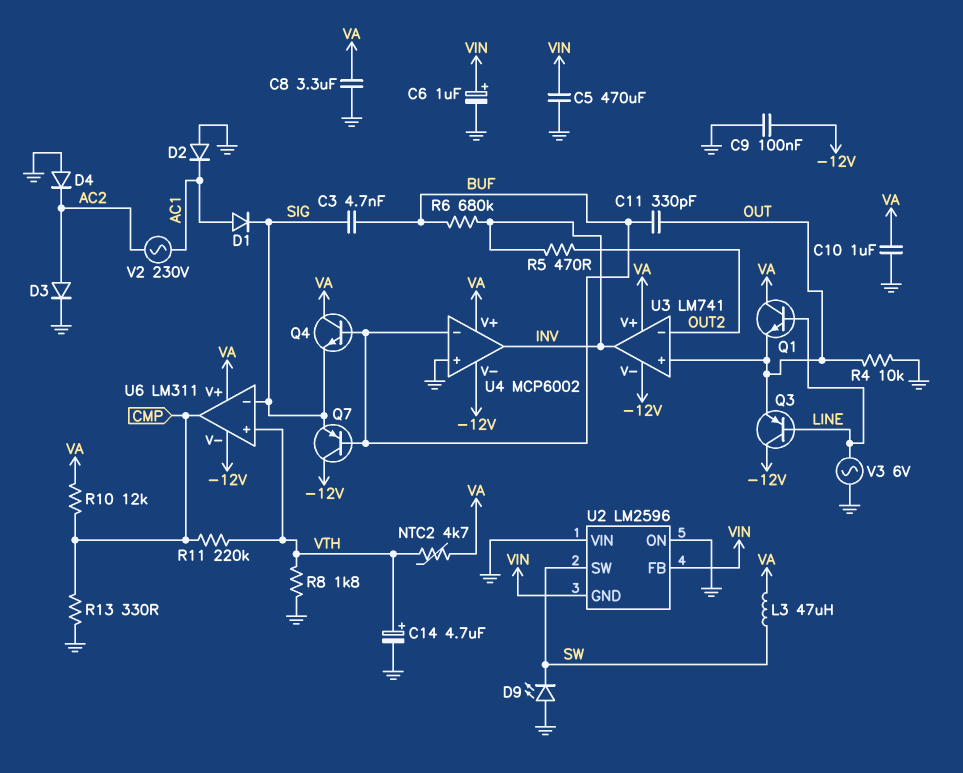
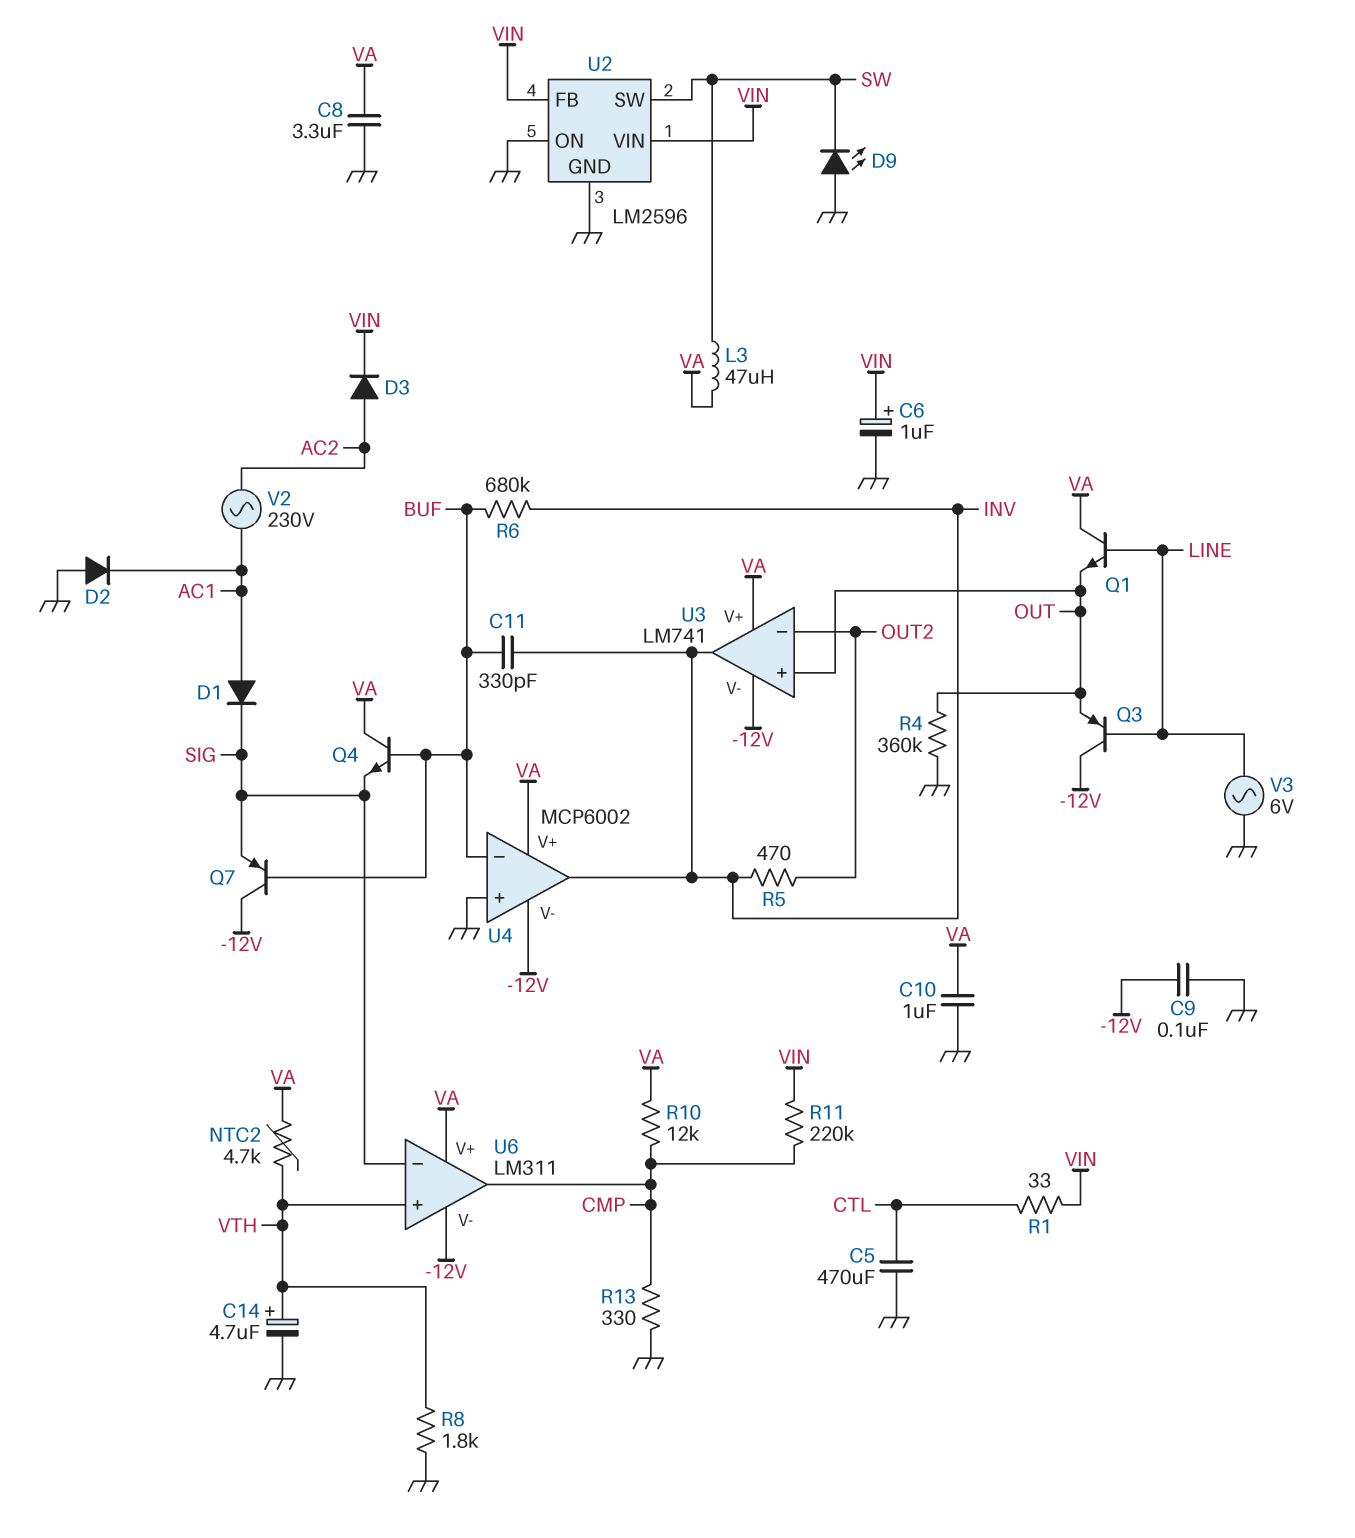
C3: 4.7nF (BUF, SIG) -> none
C5: 470uF (GND, VIN) -> 470uF (CTL, GND)
C11: 330pF (BUF, OUT) -> 330pF (BUF, INV)
D3: diode (A AC2, K GND) -> diode (A AC2, K VIN)
D4: diode (A GND, K AC2) -> none
R1: none -> 33 (CTL, VIN)
R4: 10k (GND, OUT) -> 360k (GND, OUT)
R11: 220k (CMP, VTH) -> 220k (CMP, VIN)
U2 pin GND: VIN -> GND
U2 pin VIN: GND -> VIN

